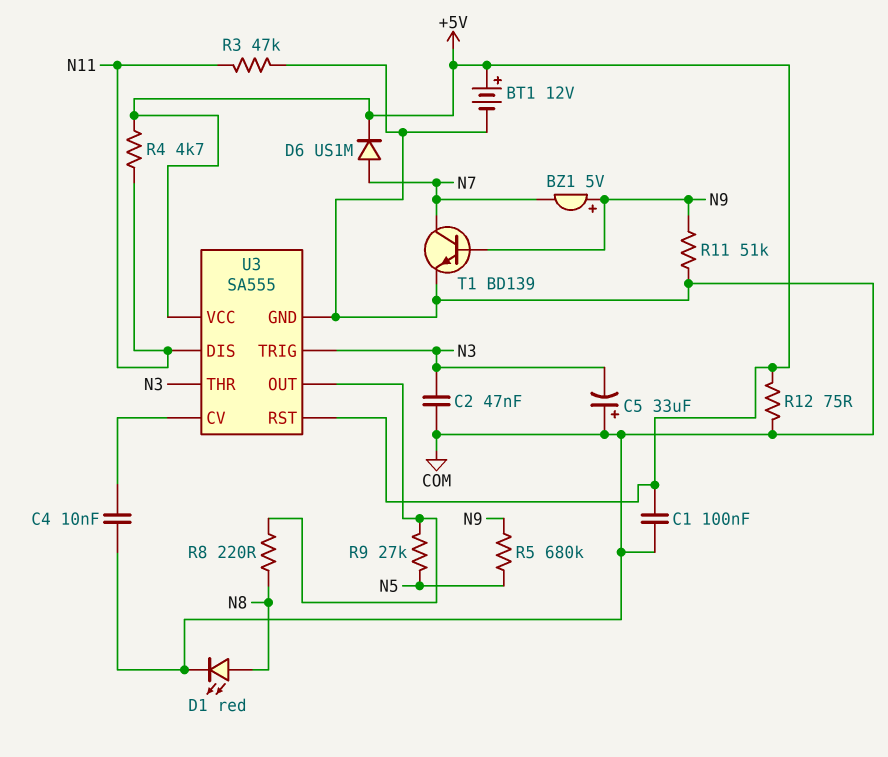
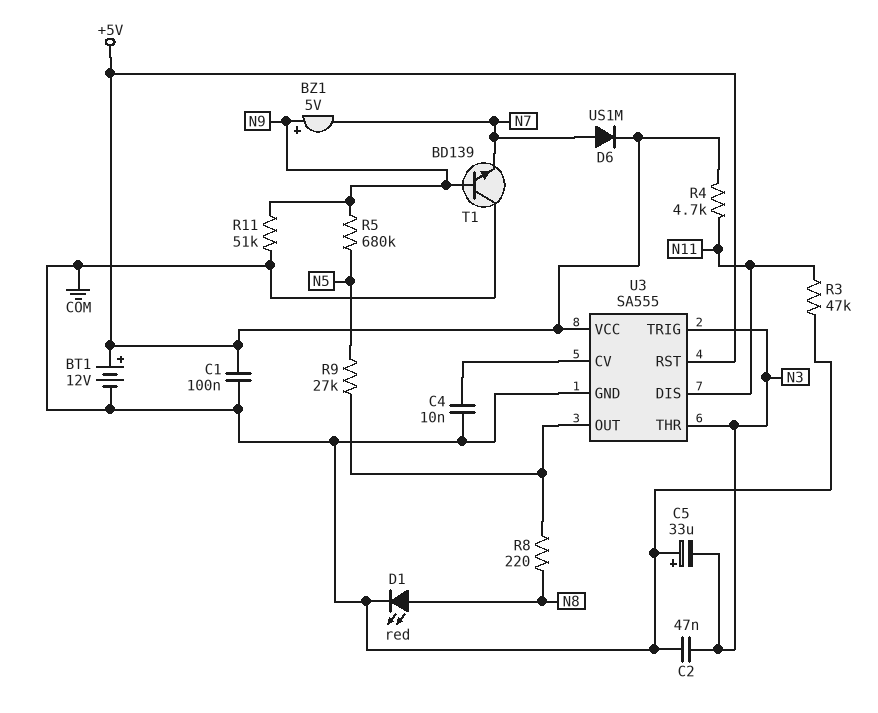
R12: 75 (+5V, COM) -> none
T1: NPN BD139 (B N9, C N7, E COM) -> NPN BD139 (B N9, C COM, E N7)

